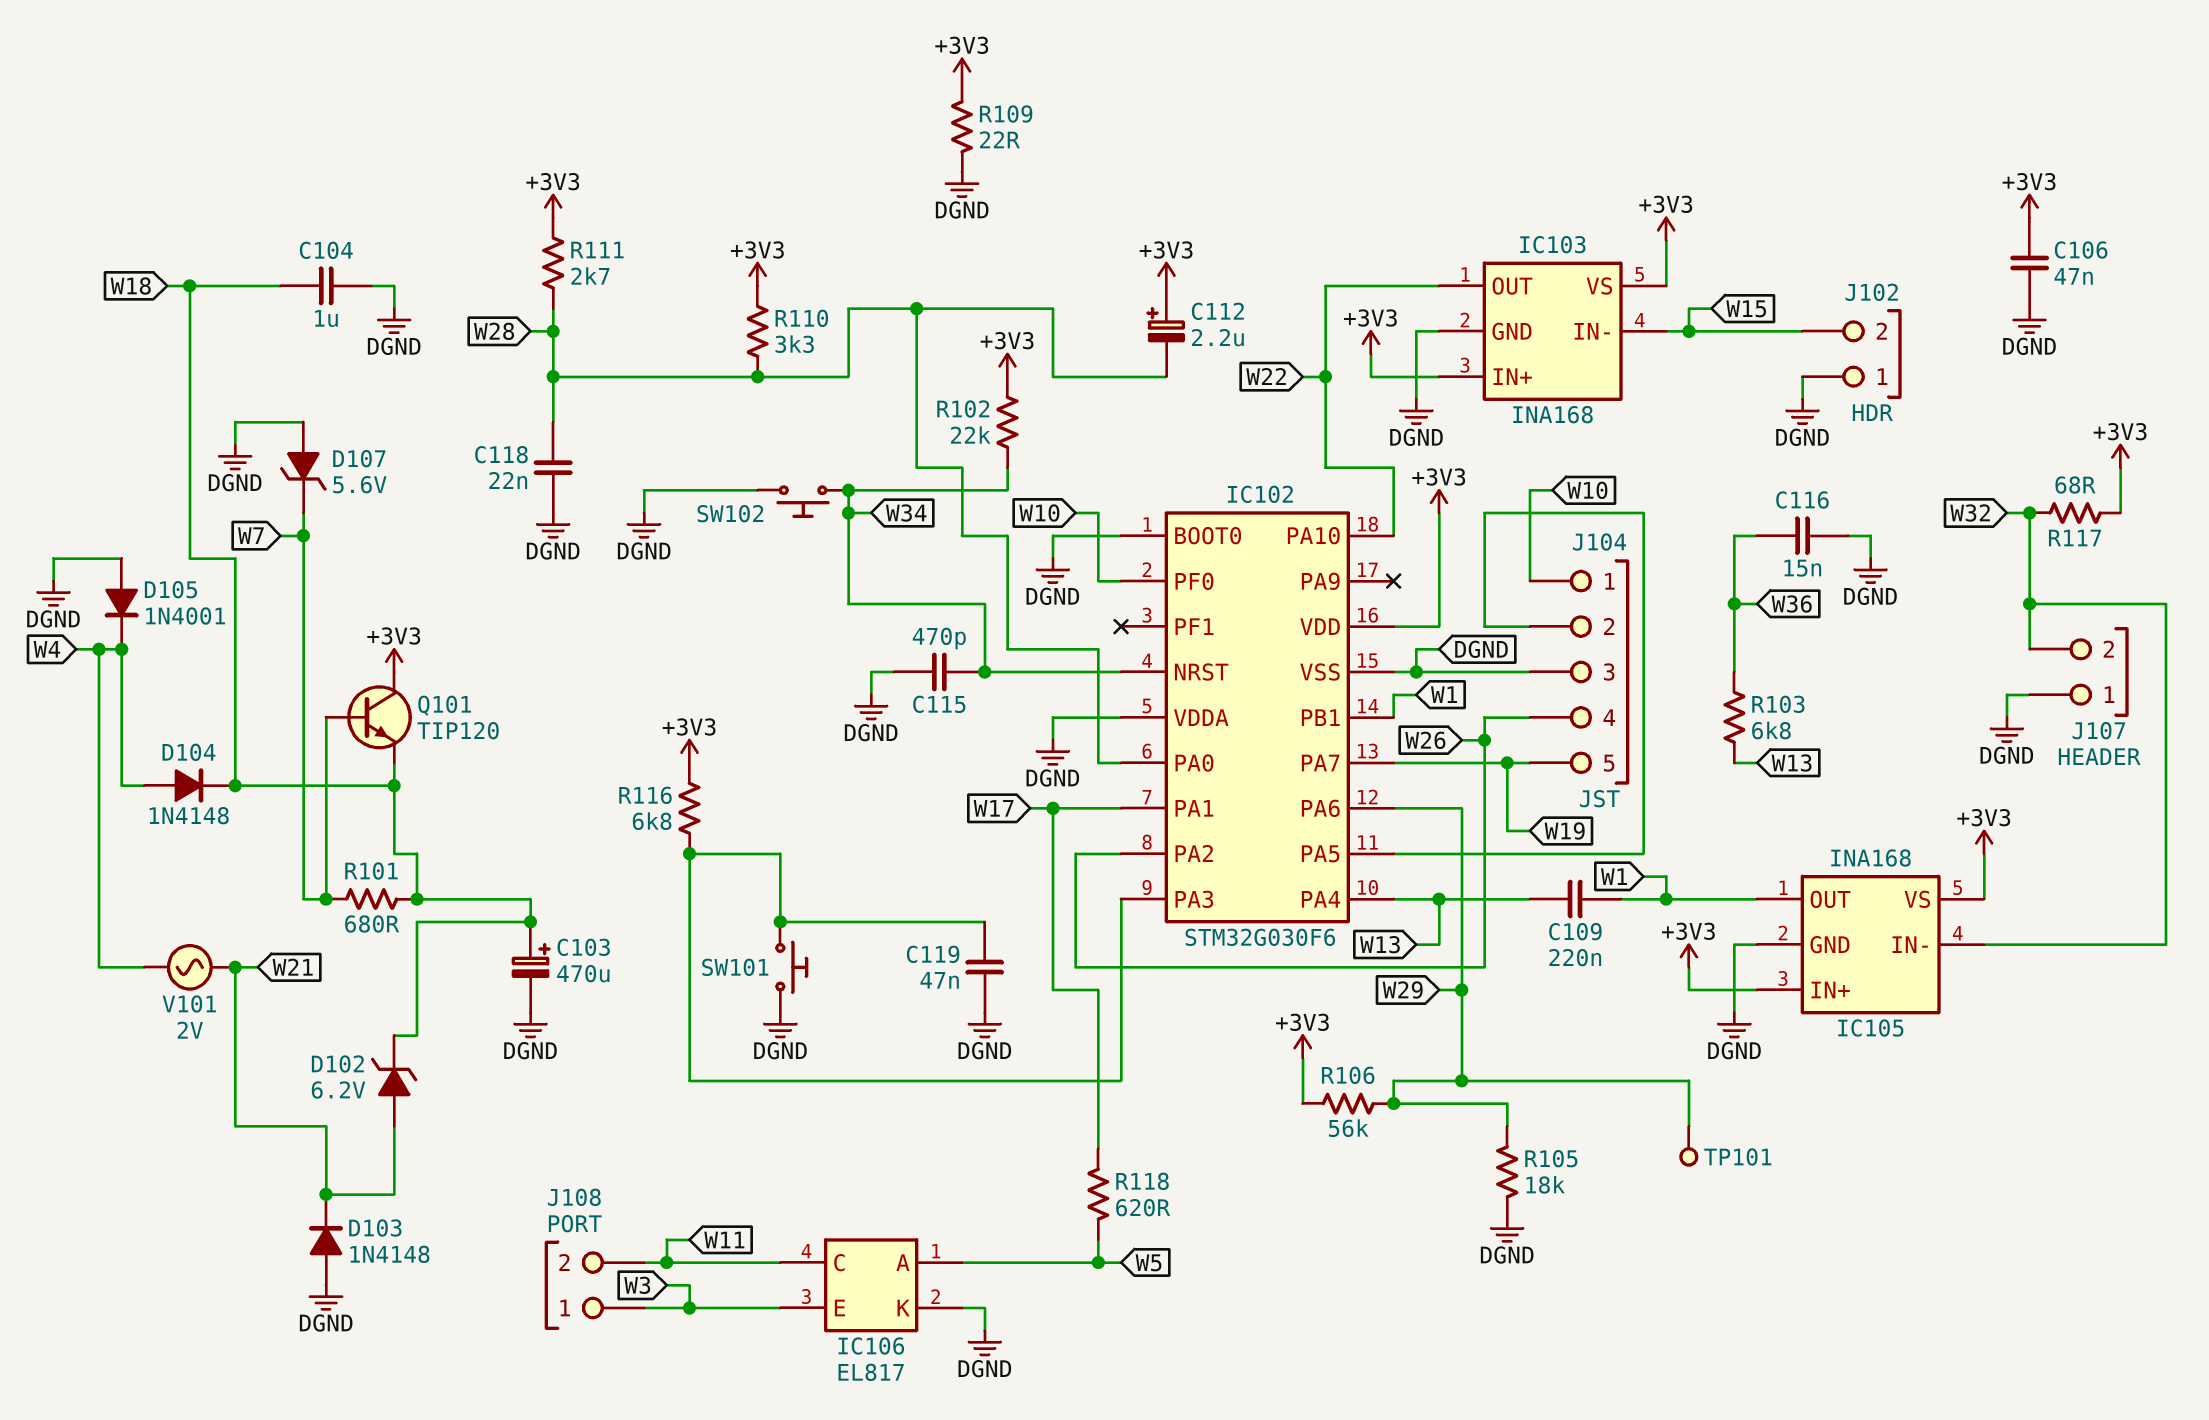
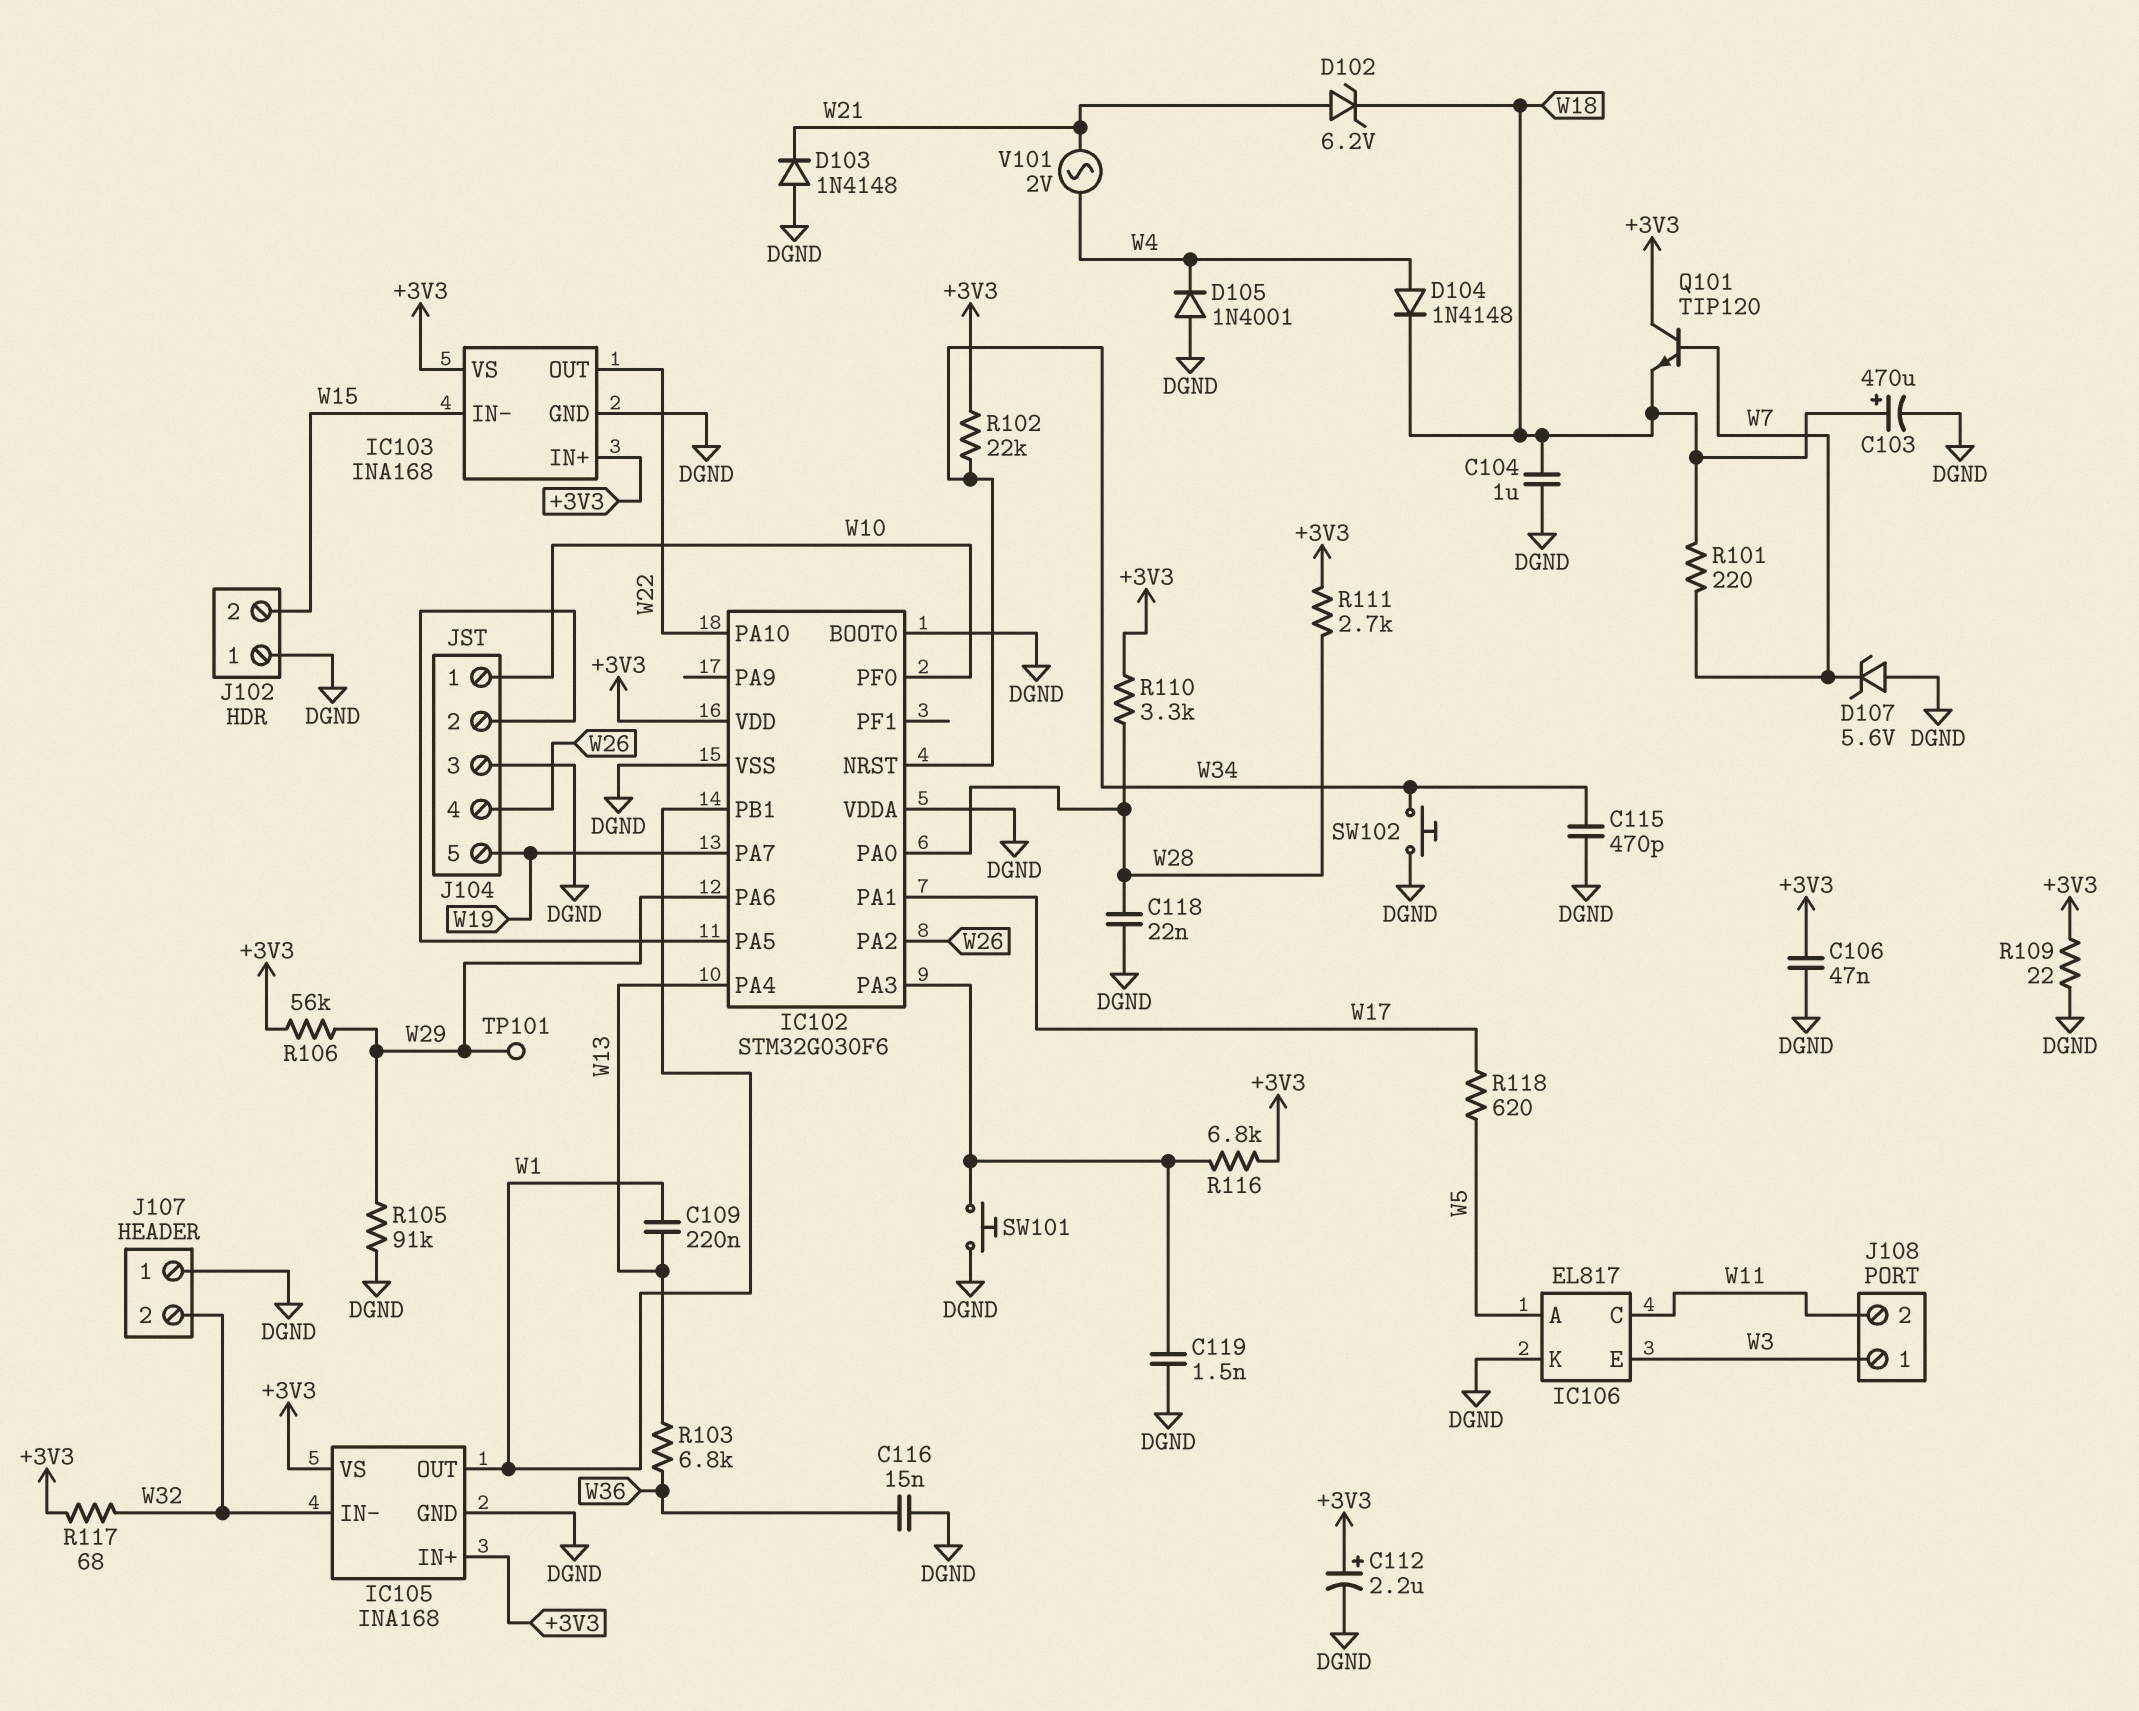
C112: 2.2uF (plus +3V3, minus W28) -> 2.2uF (plus +3V3, minus DGND)
C119: 47nF (DGND, IC102/PA3) -> 1.5nF (DGND, IC102/PA3)
R101: 680 (W7, W18) -> 220 (W7, W18)
R105: 18k (DGND, W29) -> 91k (DGND, W29)

